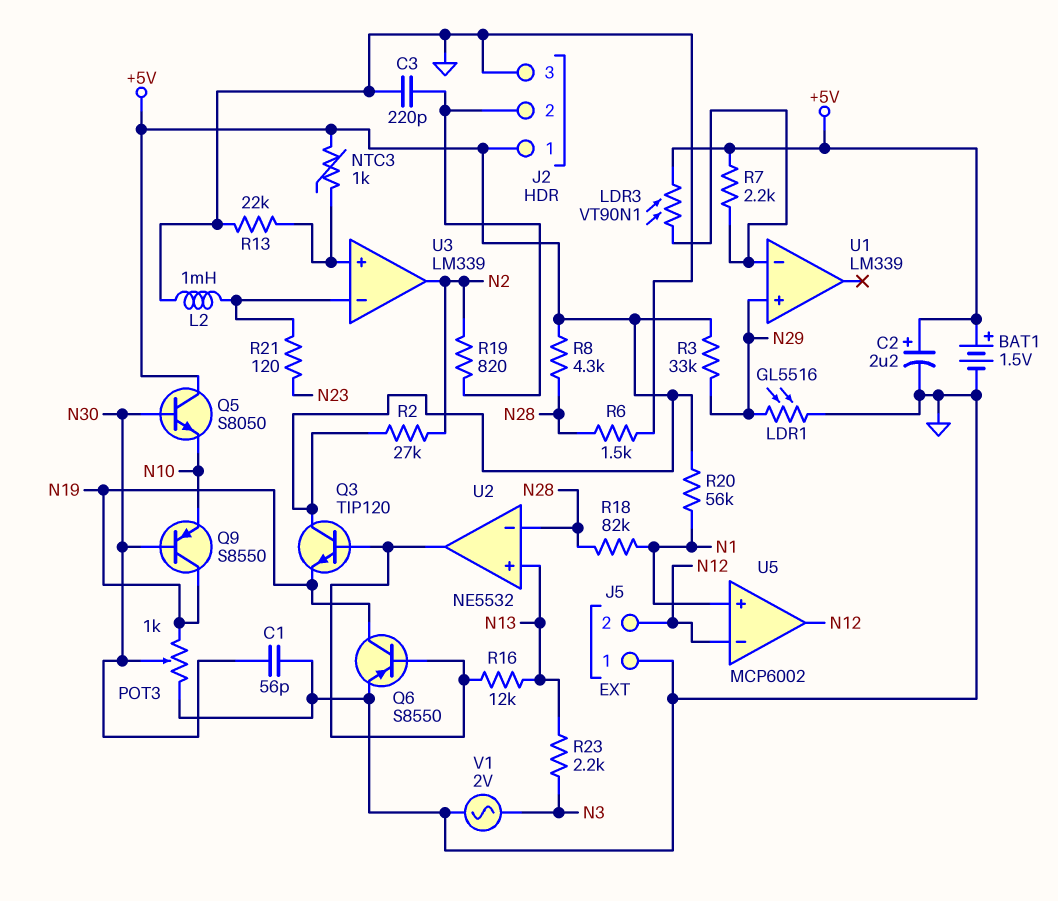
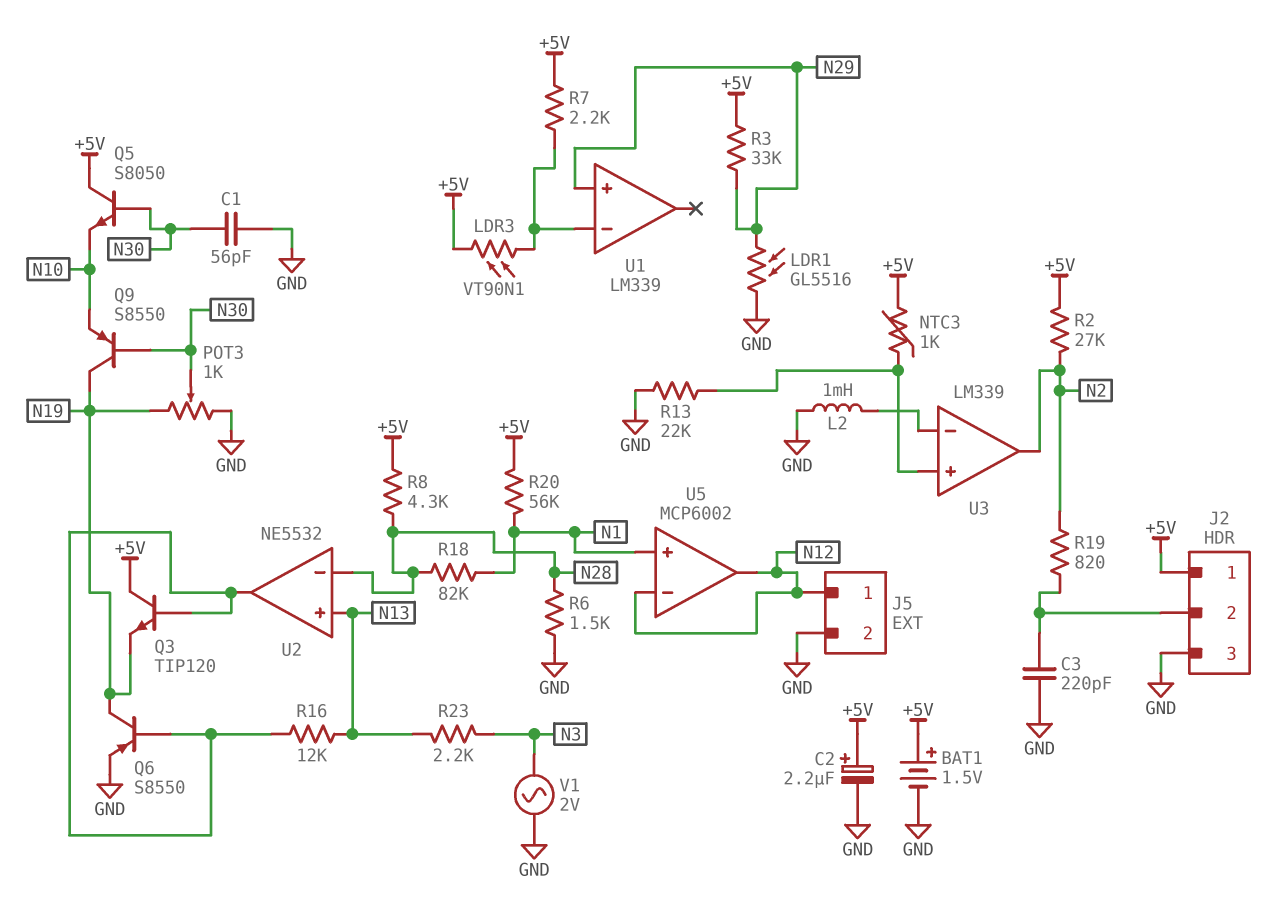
J5 pin 1: GND -> N12
J5 pin 2: N12 -> GND
R21: 120 (N23, U3/in-) -> none

